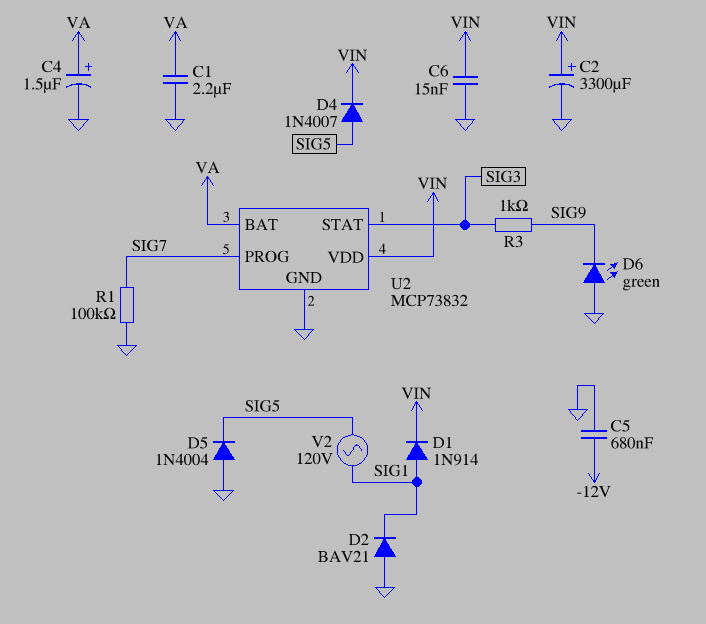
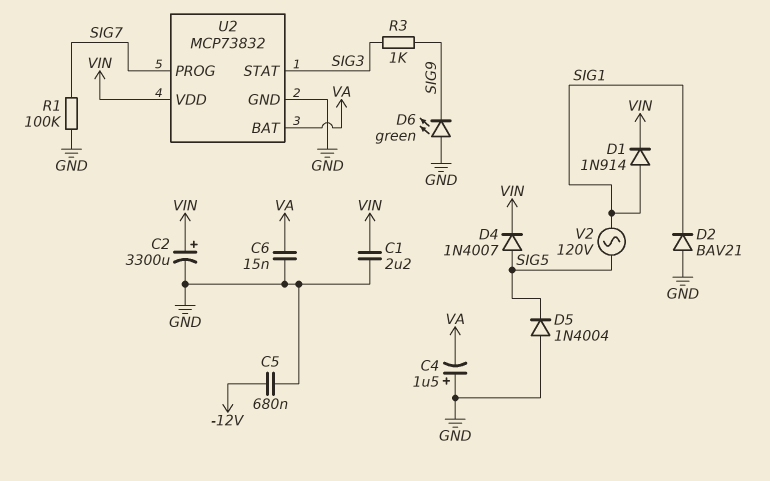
C1: 2.2uF (GND, VA) -> 2.2uF (GND, VIN)
C4: 1.5uF (plus VA, minus GND) -> 1.5uF (plus GND, minus VA)
C6: 15nF (GND, VIN) -> 15nF (GND, VA)

